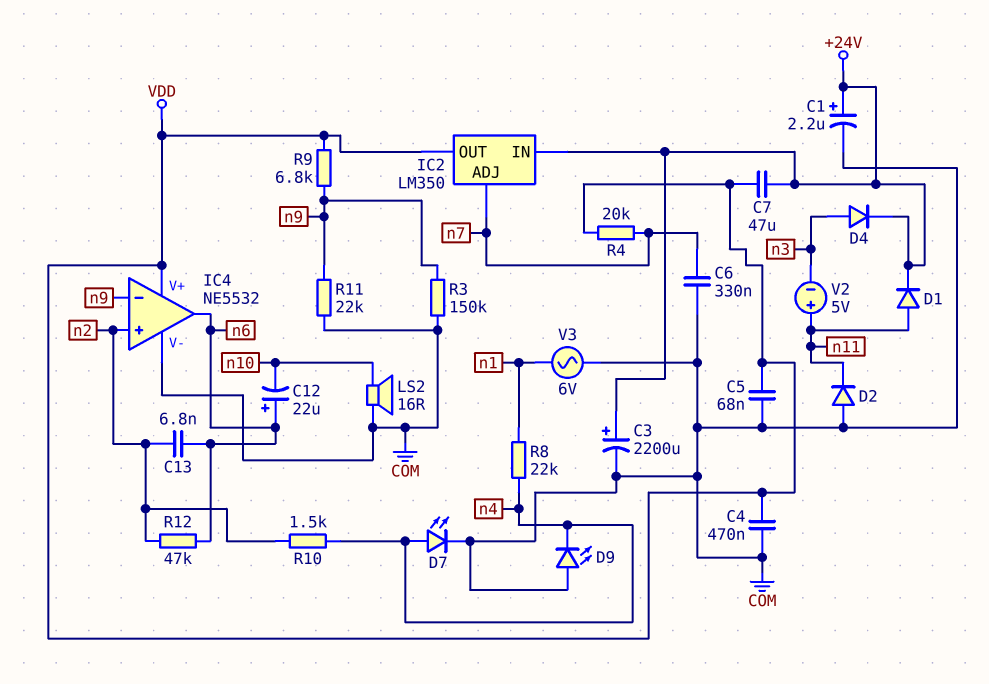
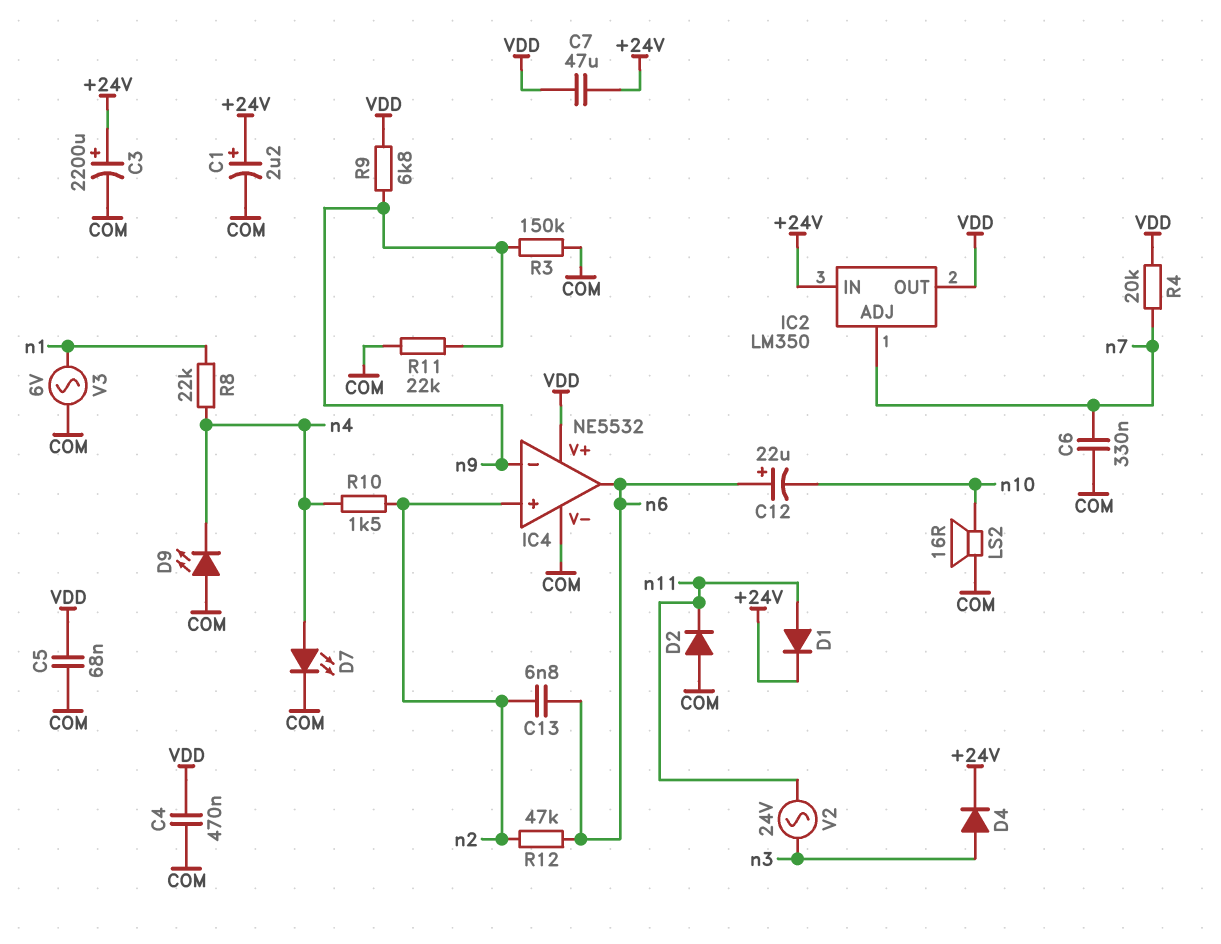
V2: 5V (plus n11, minus n3) -> AC 24V (n3, n11)

